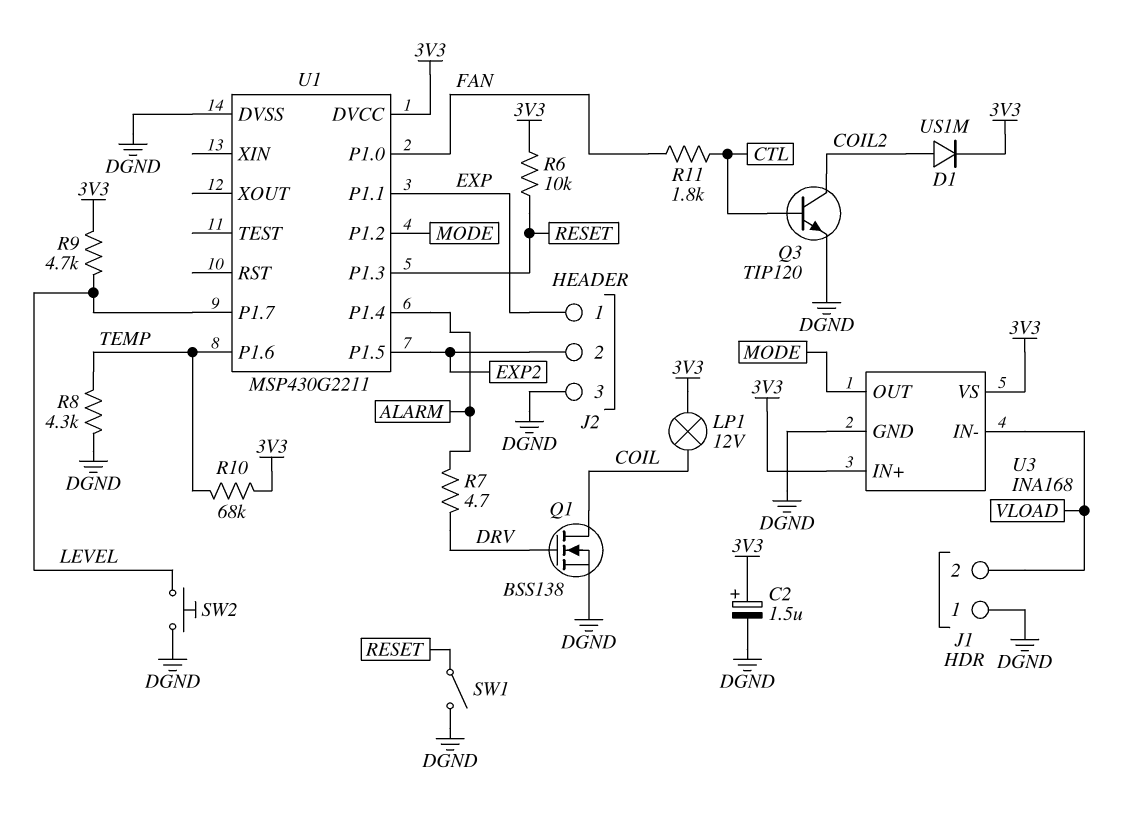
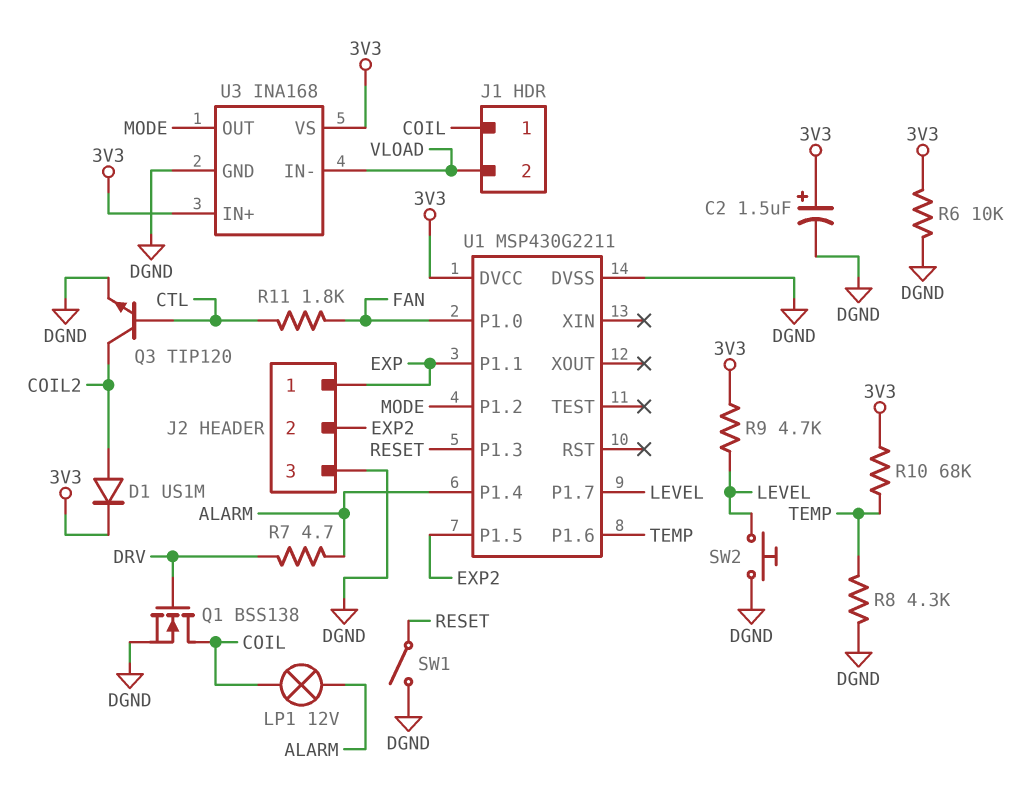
J1 pin 1: DGND -> COIL
LP1: lamp 12V (3V3, COIL) -> lamp 12V (ALARM, COIL)
R6: 10k (3V3, RESET) -> 10k (3V3, DGND)

